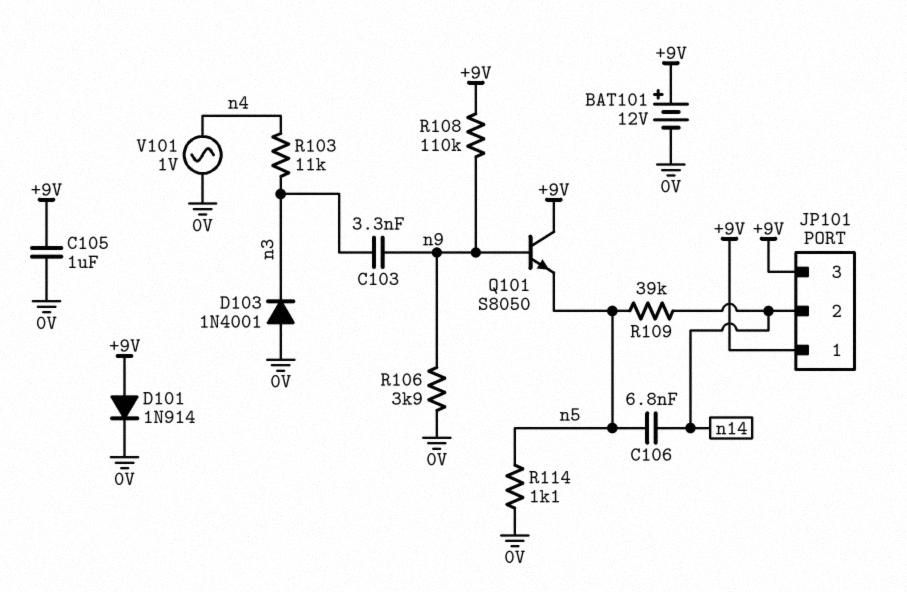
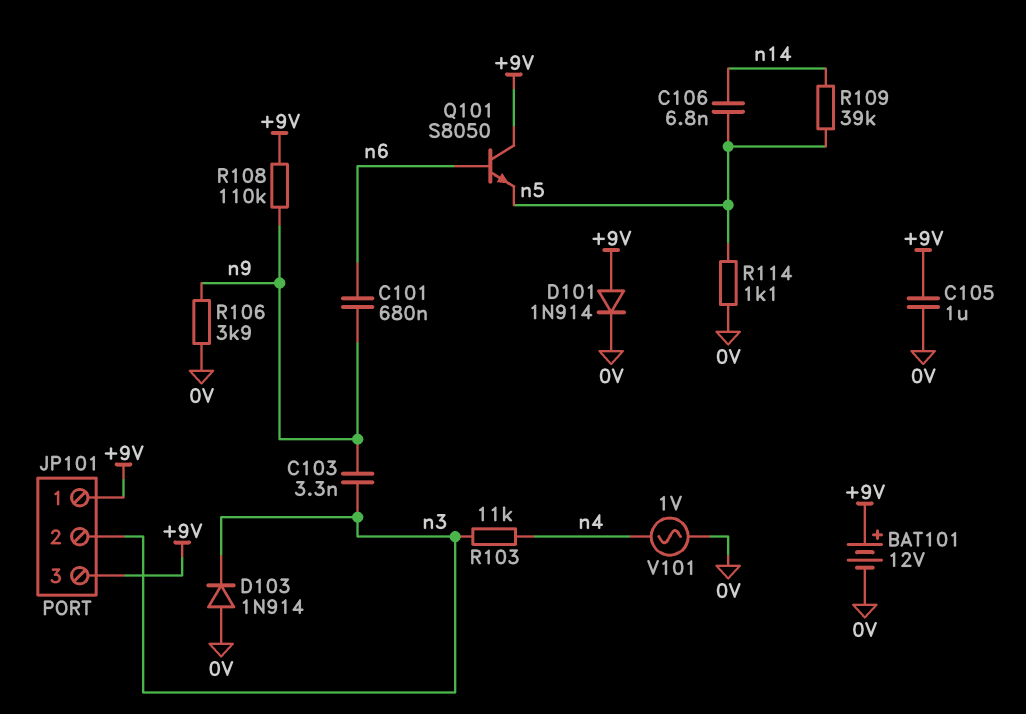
C101: none -> 680nF (n6, n9)
D103: diode 1N4001 (A 0V, K n3) -> diode 1N914 (A 0V, K n3)
JP101 pin 2: n14 -> n3
Q101: NPN S8050 (B n9, C +9V, E n5) -> NPN S8050 (B n6, C +9V, E n5)

